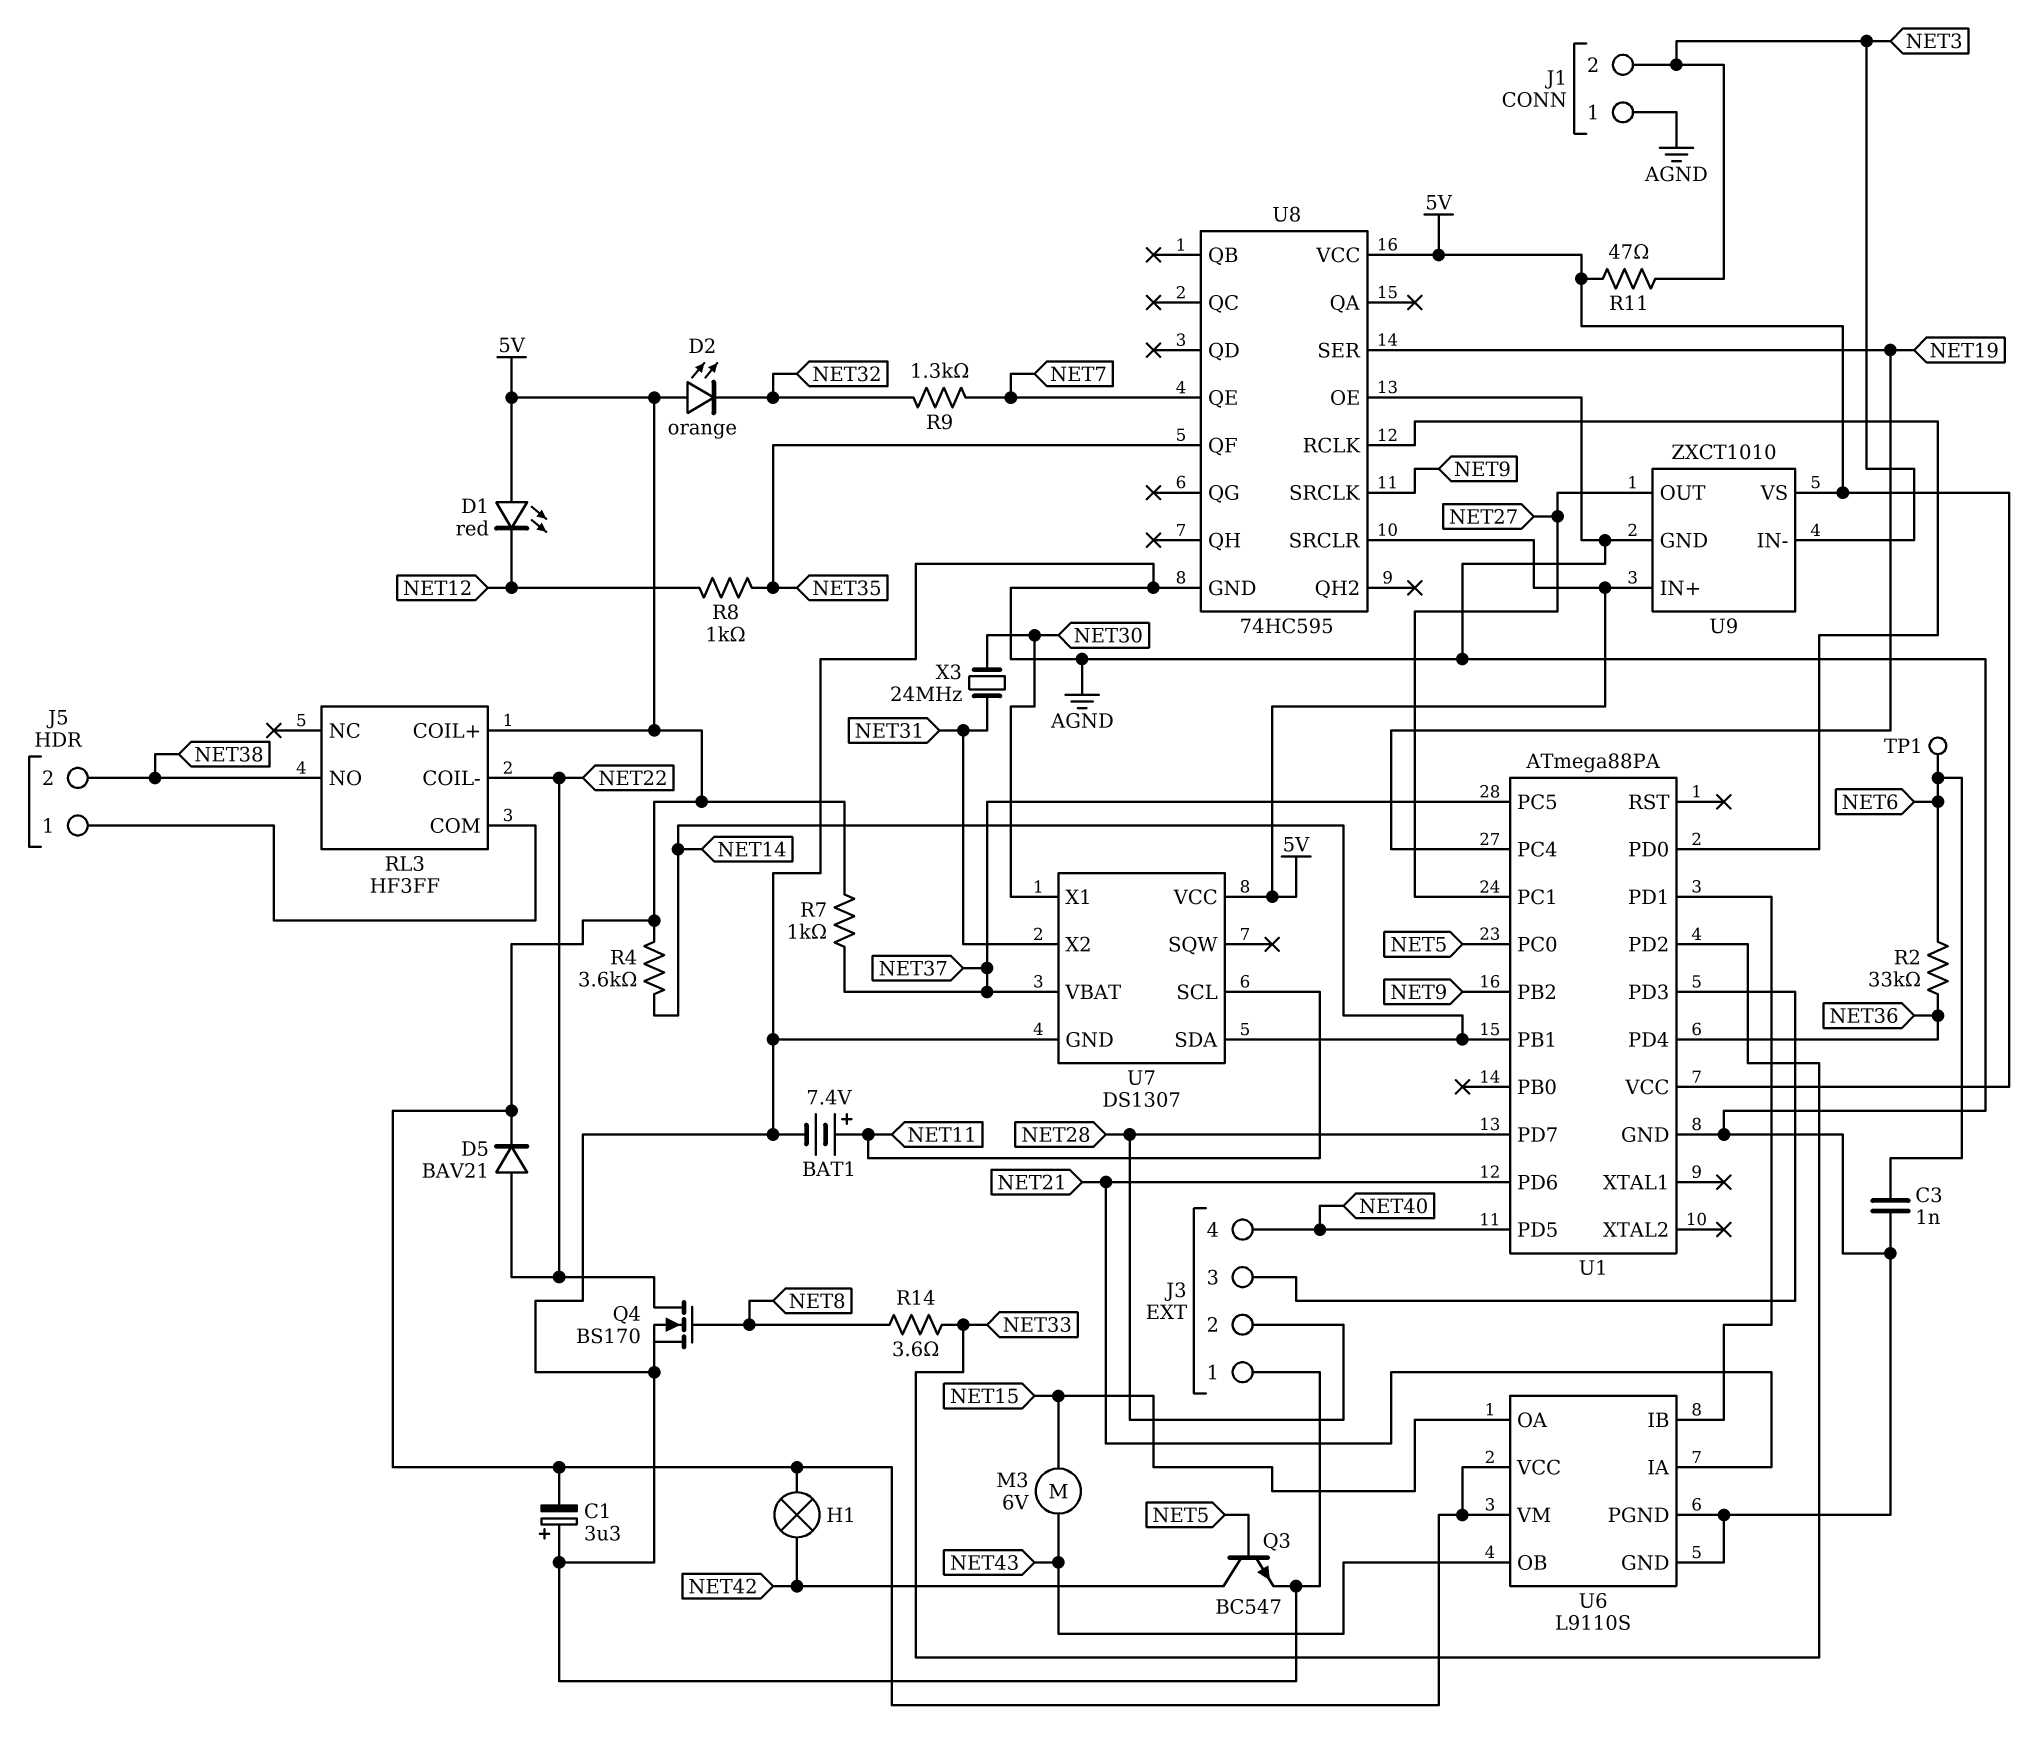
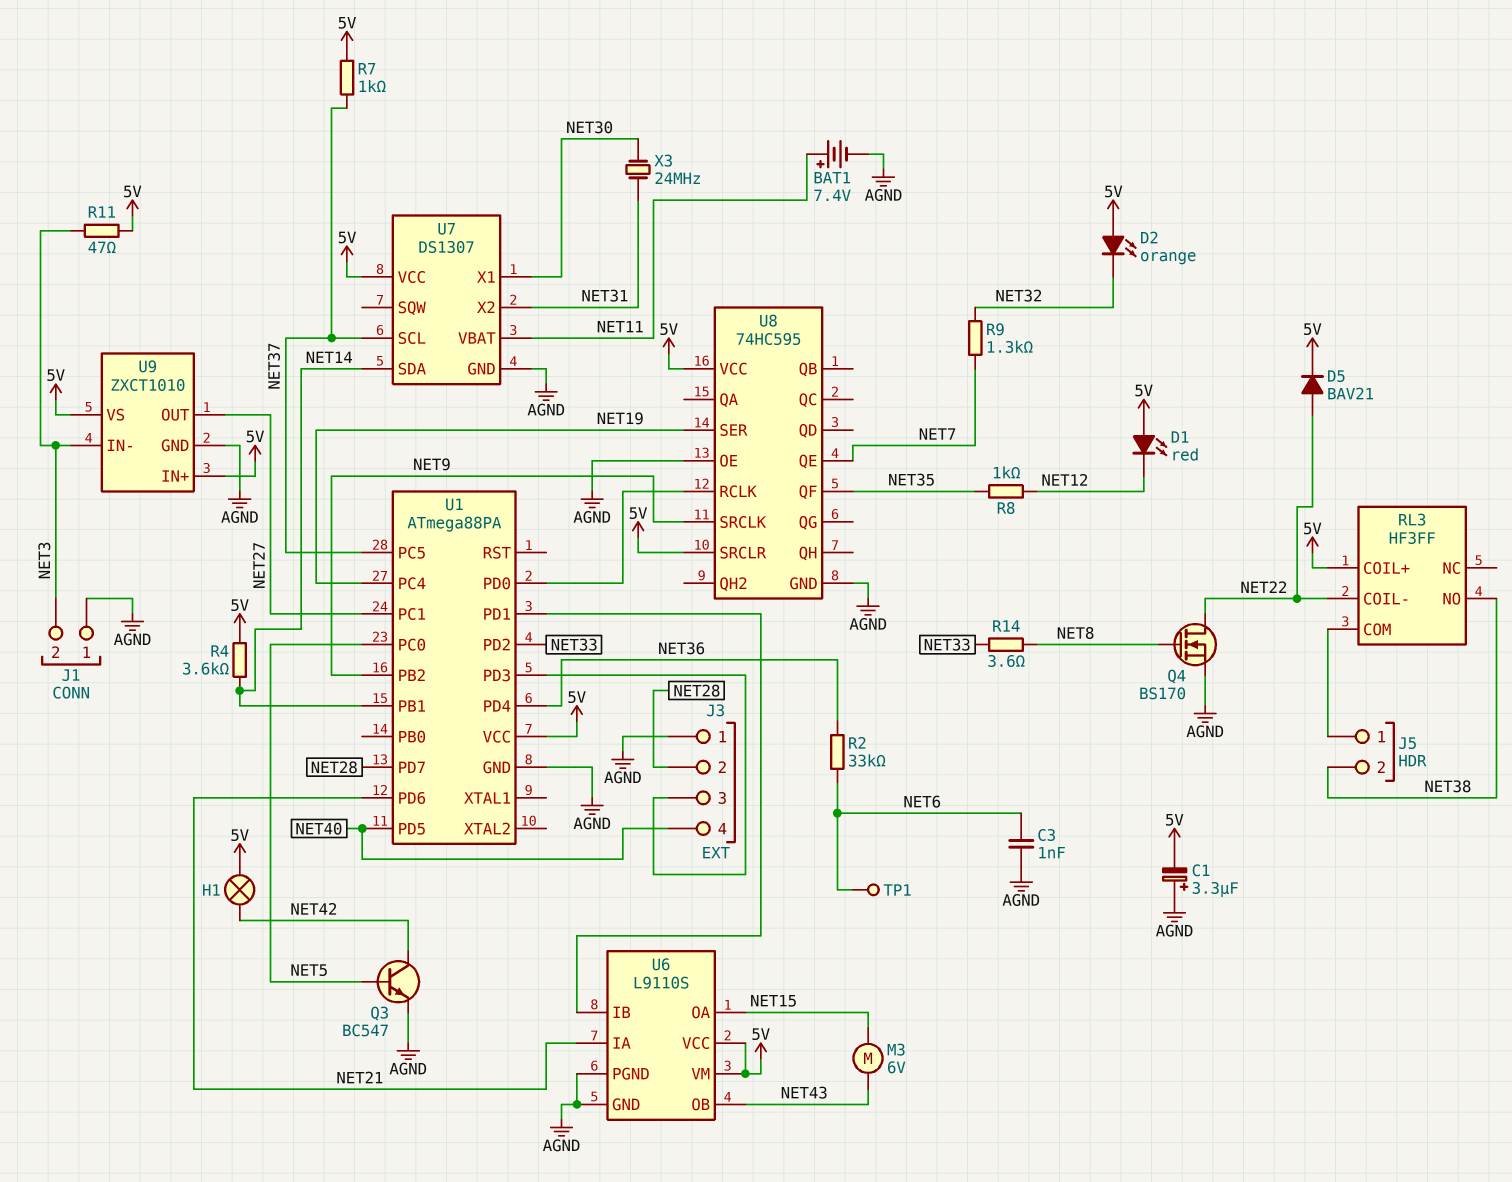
U7 pin SCL: NET11 -> NET37
U7 pin VBAT: NET37 -> NET11

